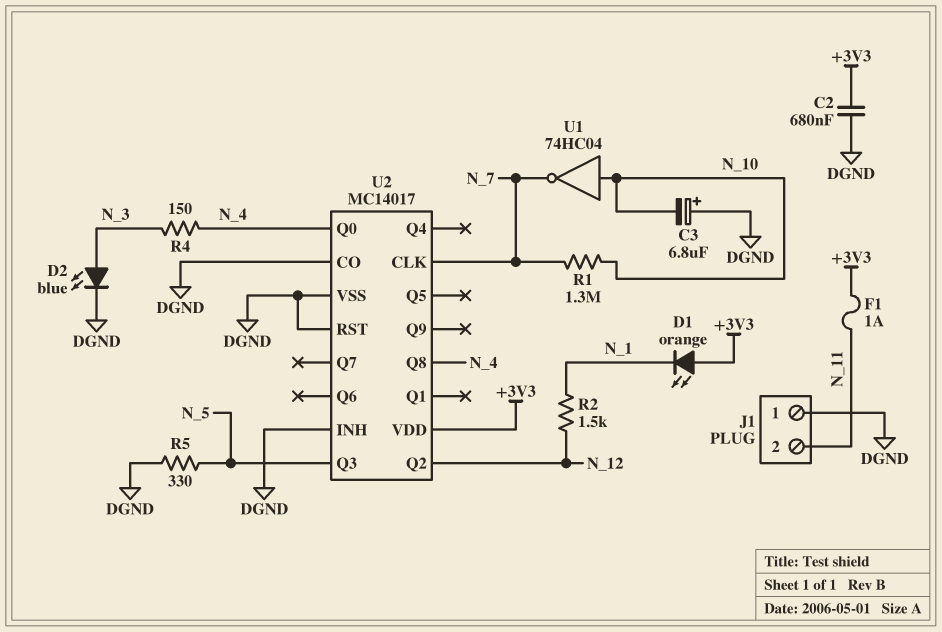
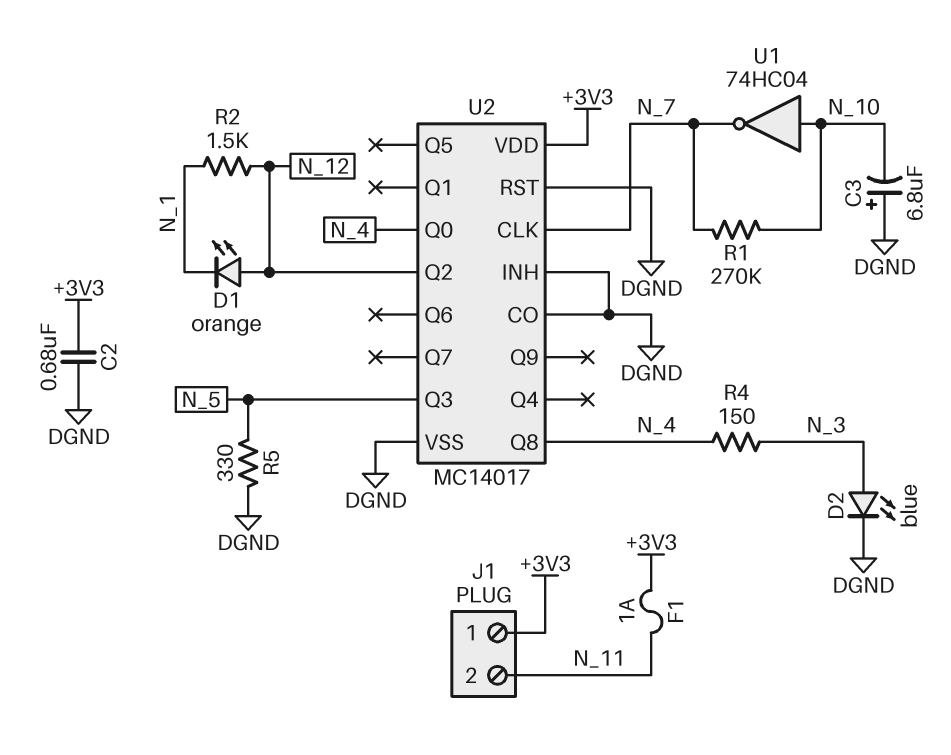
D1: LED orange (A +3V3, K N_1) -> LED orange (A N_12, K N_1)
J1 pin 1: DGND -> +3V3
R1: 1.3M (N_7, N_10) -> 270k (N_7, N_10)

